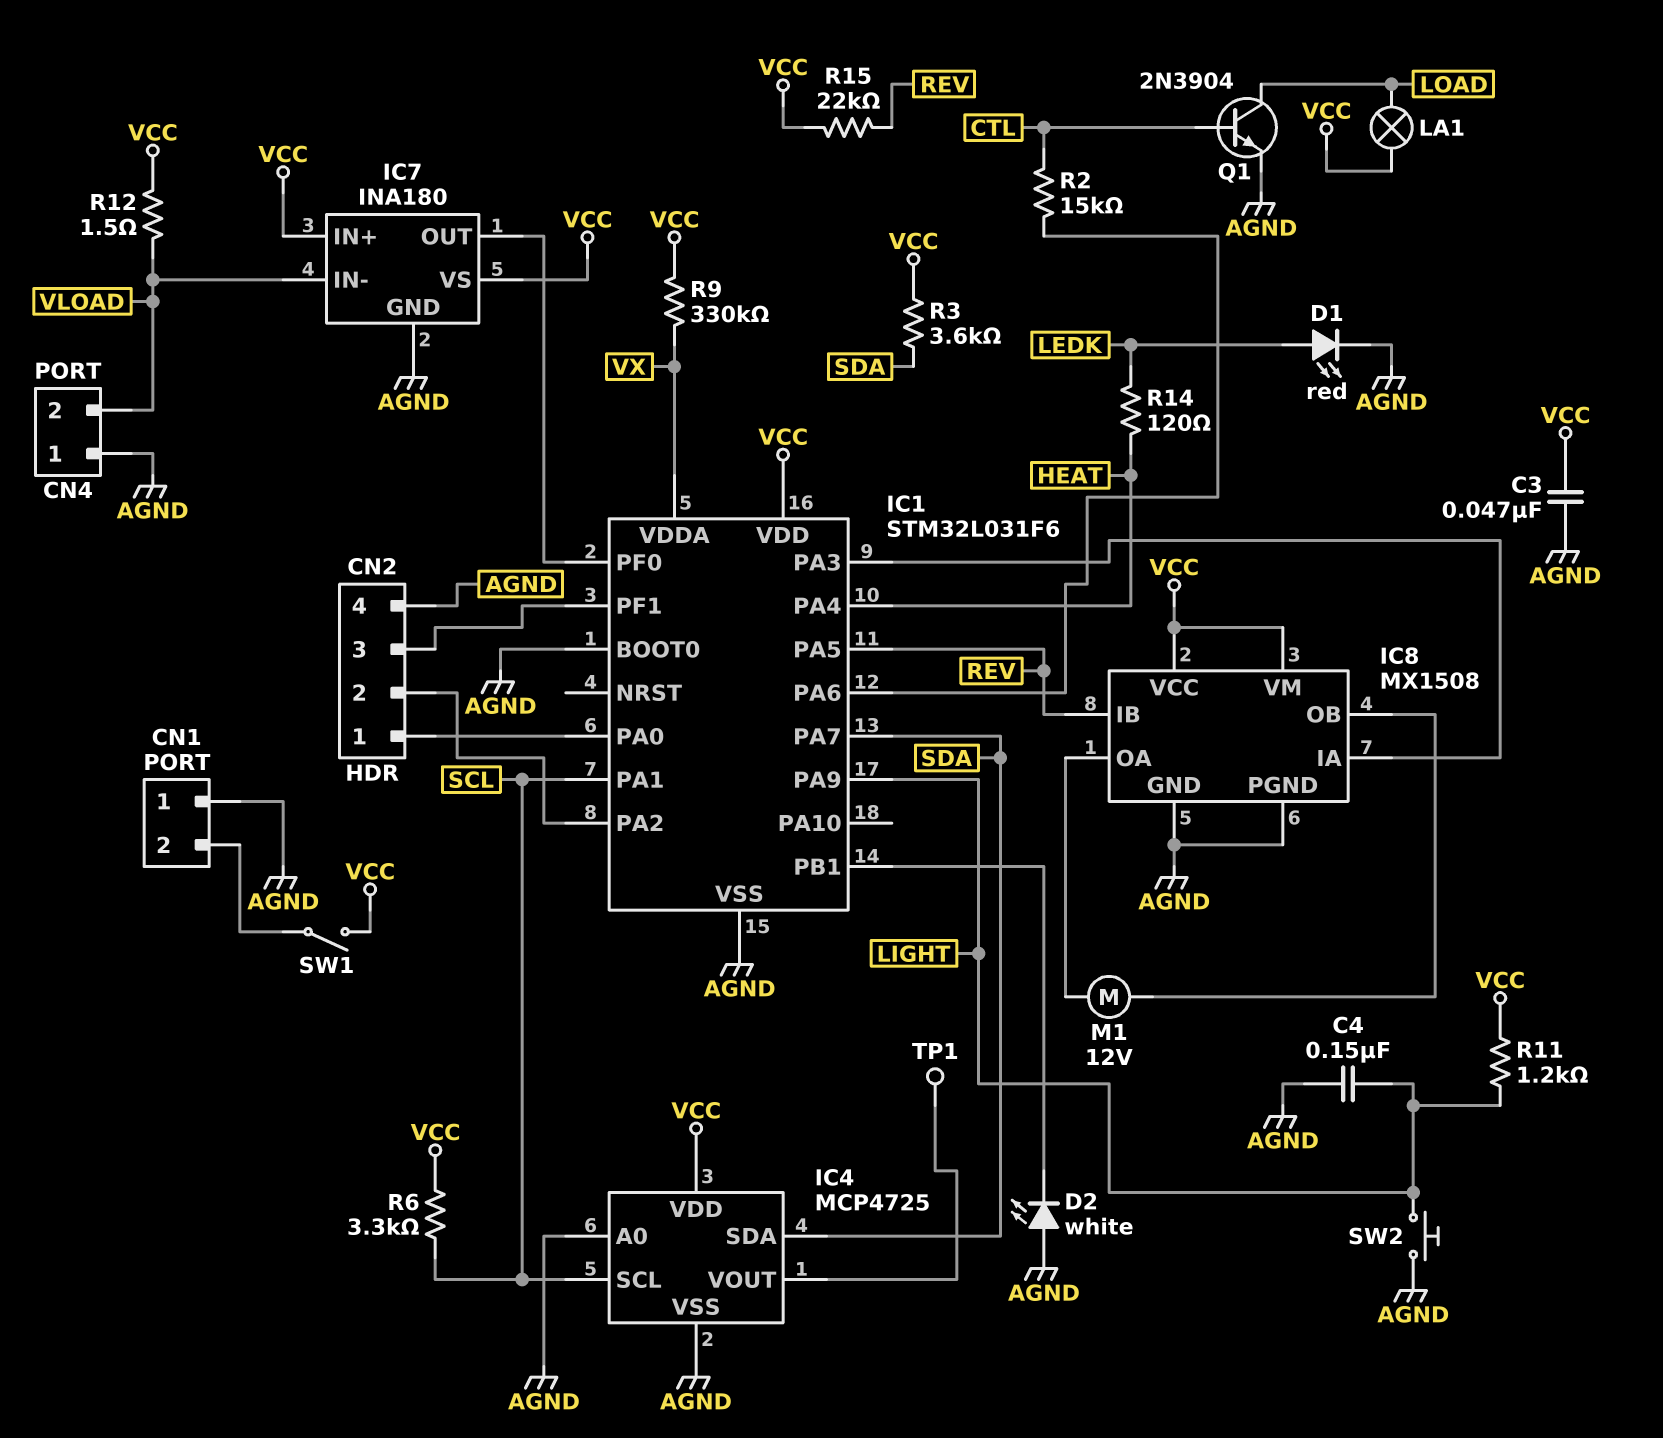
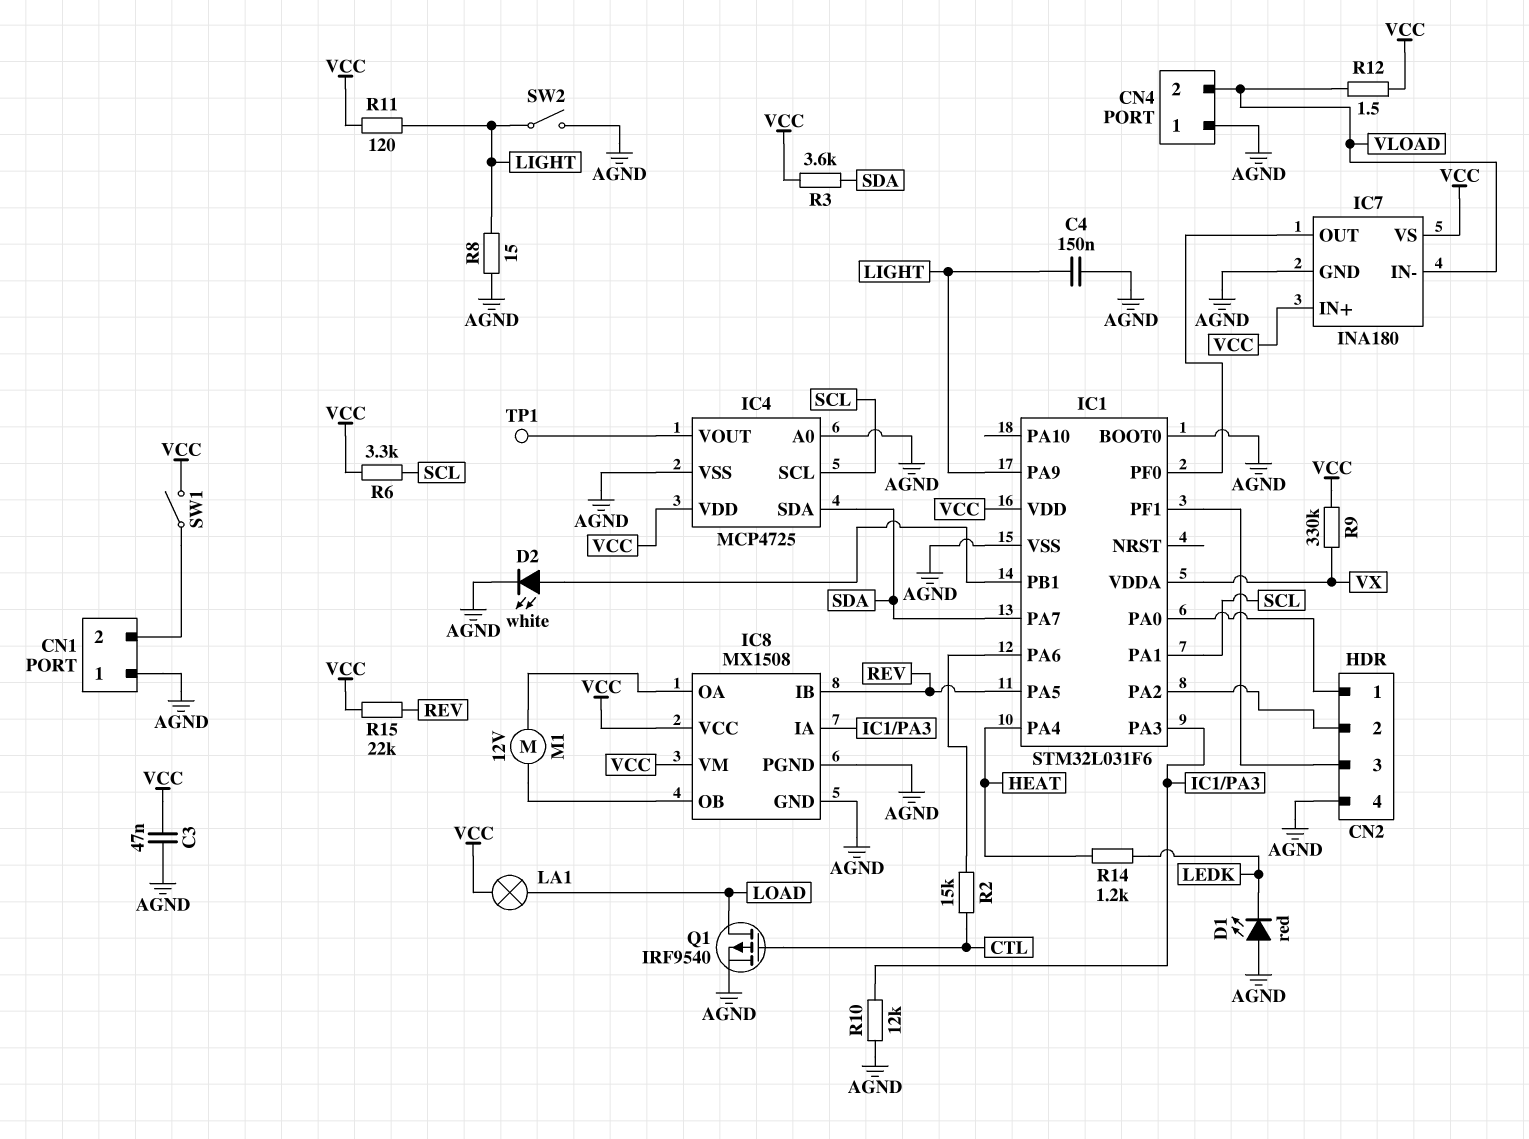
D1: LED red (A LEDK, K AGND) -> LED red (A AGND, K LEDK)
D2: LED white (A AGND, K IC1/PB1) -> LED white (A IC1/PB1, K AGND)
Q1: NPN 2N3904 (B CTL, C LOAD, E AGND) -> PMOS IRF9540 (G CTL, D LOAD, S AGND)
R8: none -> 15 (AGND, LIGHT)
R10: none -> 12k (AGND, IC1/PA3)
R11: 1.2k (LIGHT, VCC) -> 120 (LIGHT, VCC)
R14: 120 (HEAT, LEDK) -> 1.2k (HEAT, LEDK)
SW2: button (AGND, LIGHT) -> switch (AGND, LIGHT)

